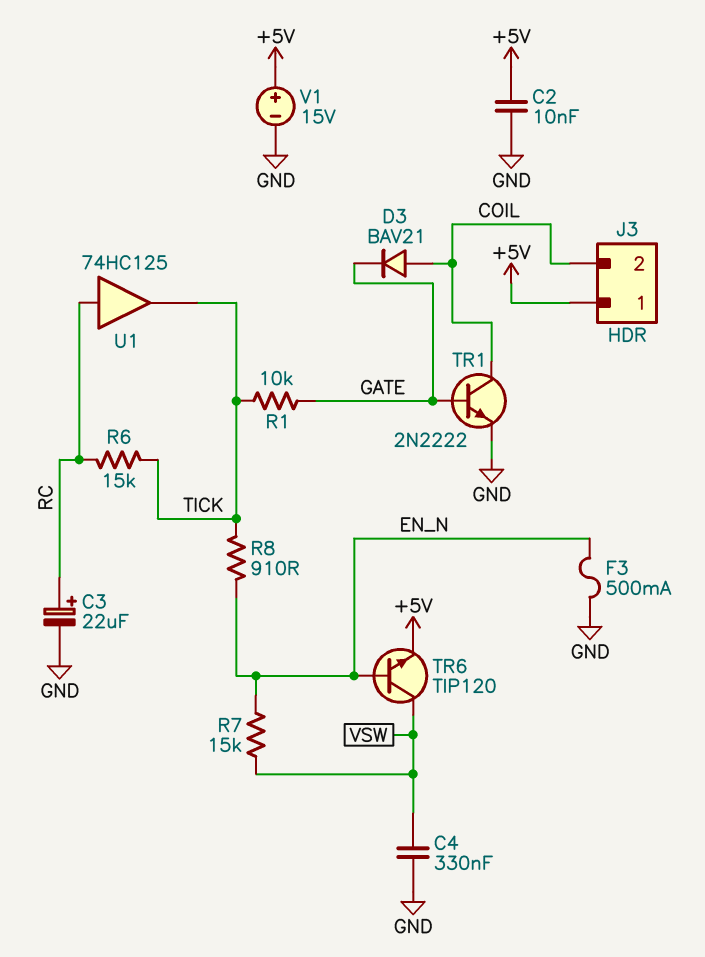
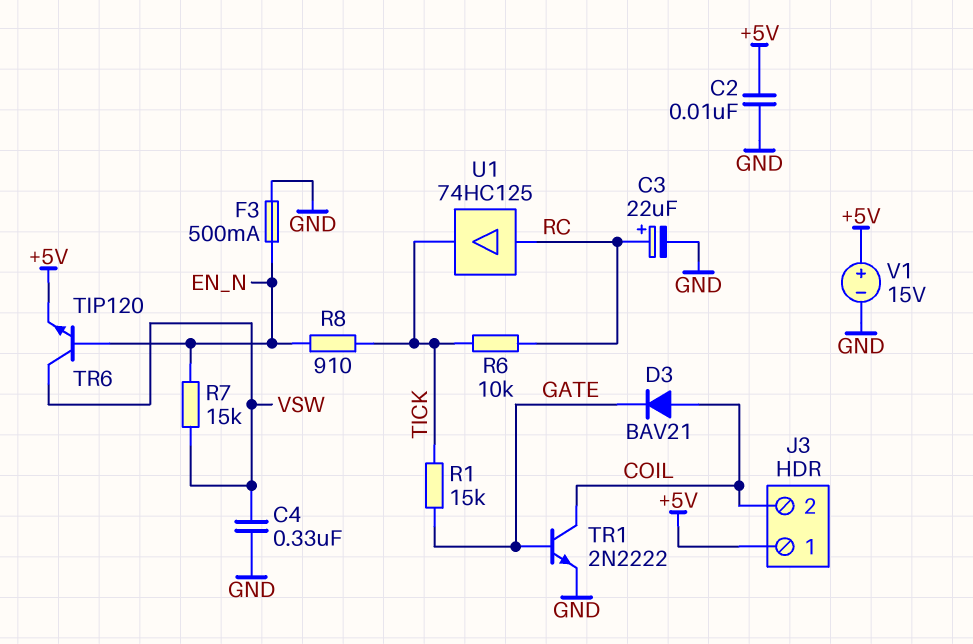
R1: 10k (GATE, TICK) -> 15k (GATE, TICK)
R6: 15k (RC, TICK) -> 10k (RC, TICK)

